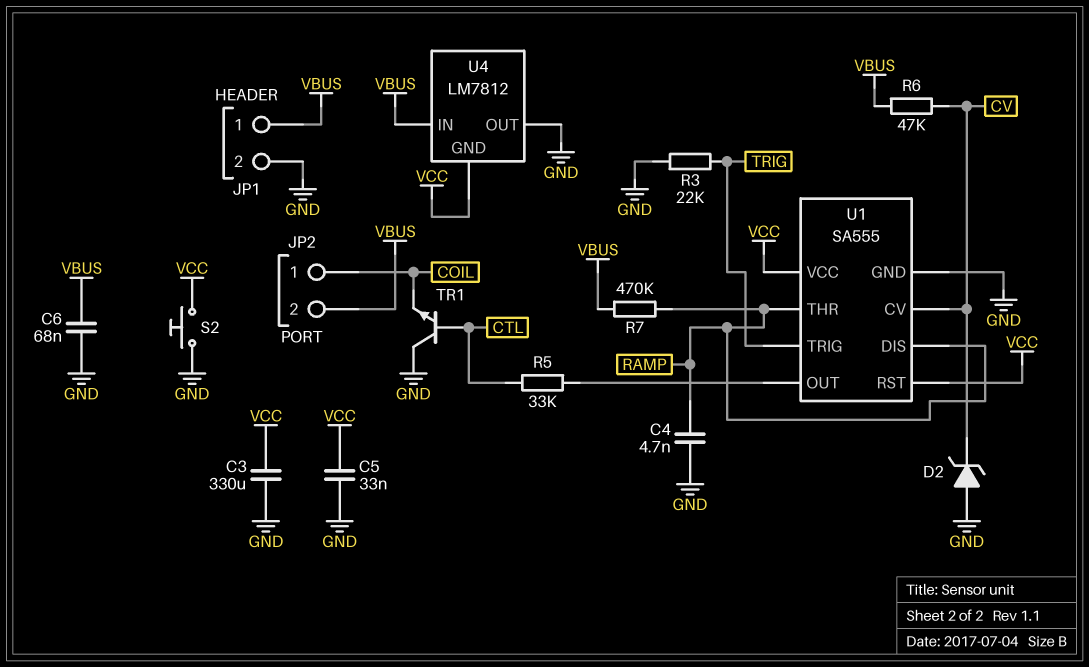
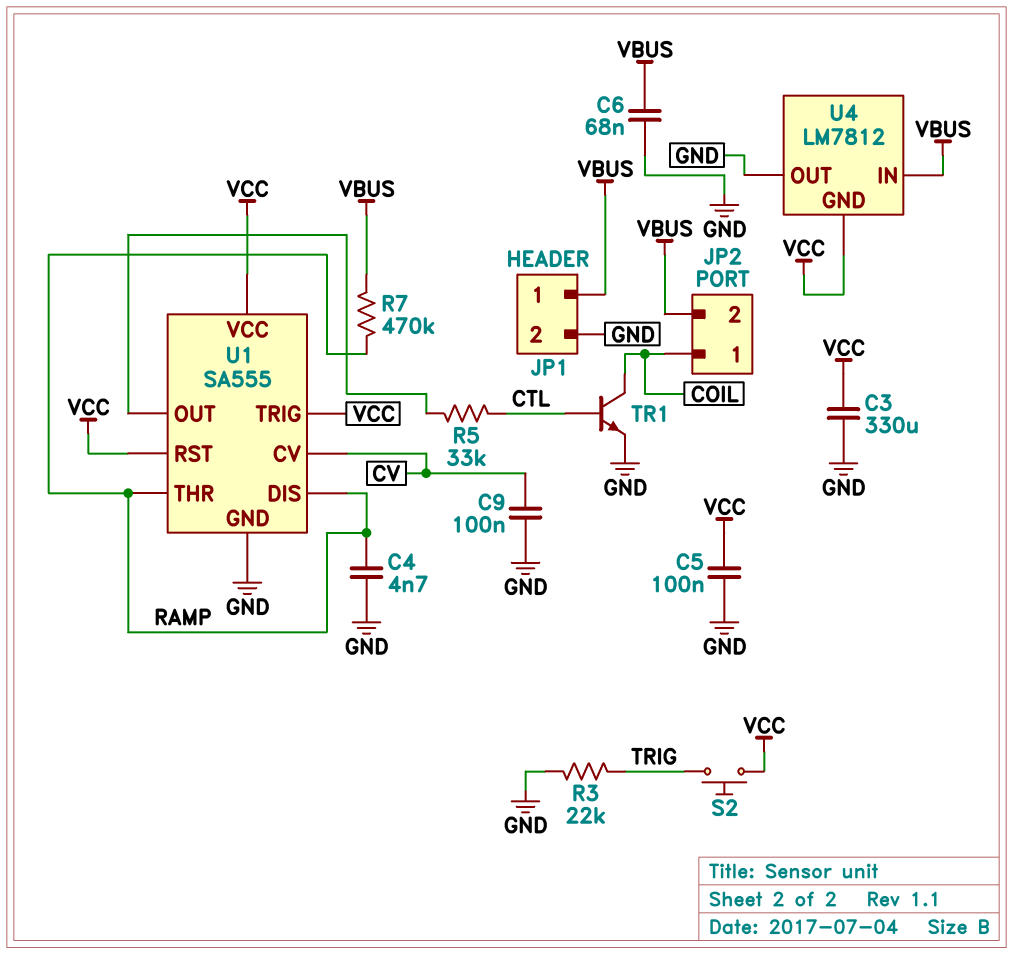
C5: 33nF (GND, VCC) -> 100nF (GND, VCC)
C9: none -> 100nF (CV, GND)
D2: zener (A GND, K CV) -> none
R6: 47k (CV, VBUS) -> none
S2: button (GND, VCC) -> button (TRIG, VCC)
TR1: NPN (B CTL, C GND, E COIL) -> NPN (B CTL, C COIL, E GND)
U1 pin TRIG: TRIG -> VCC

